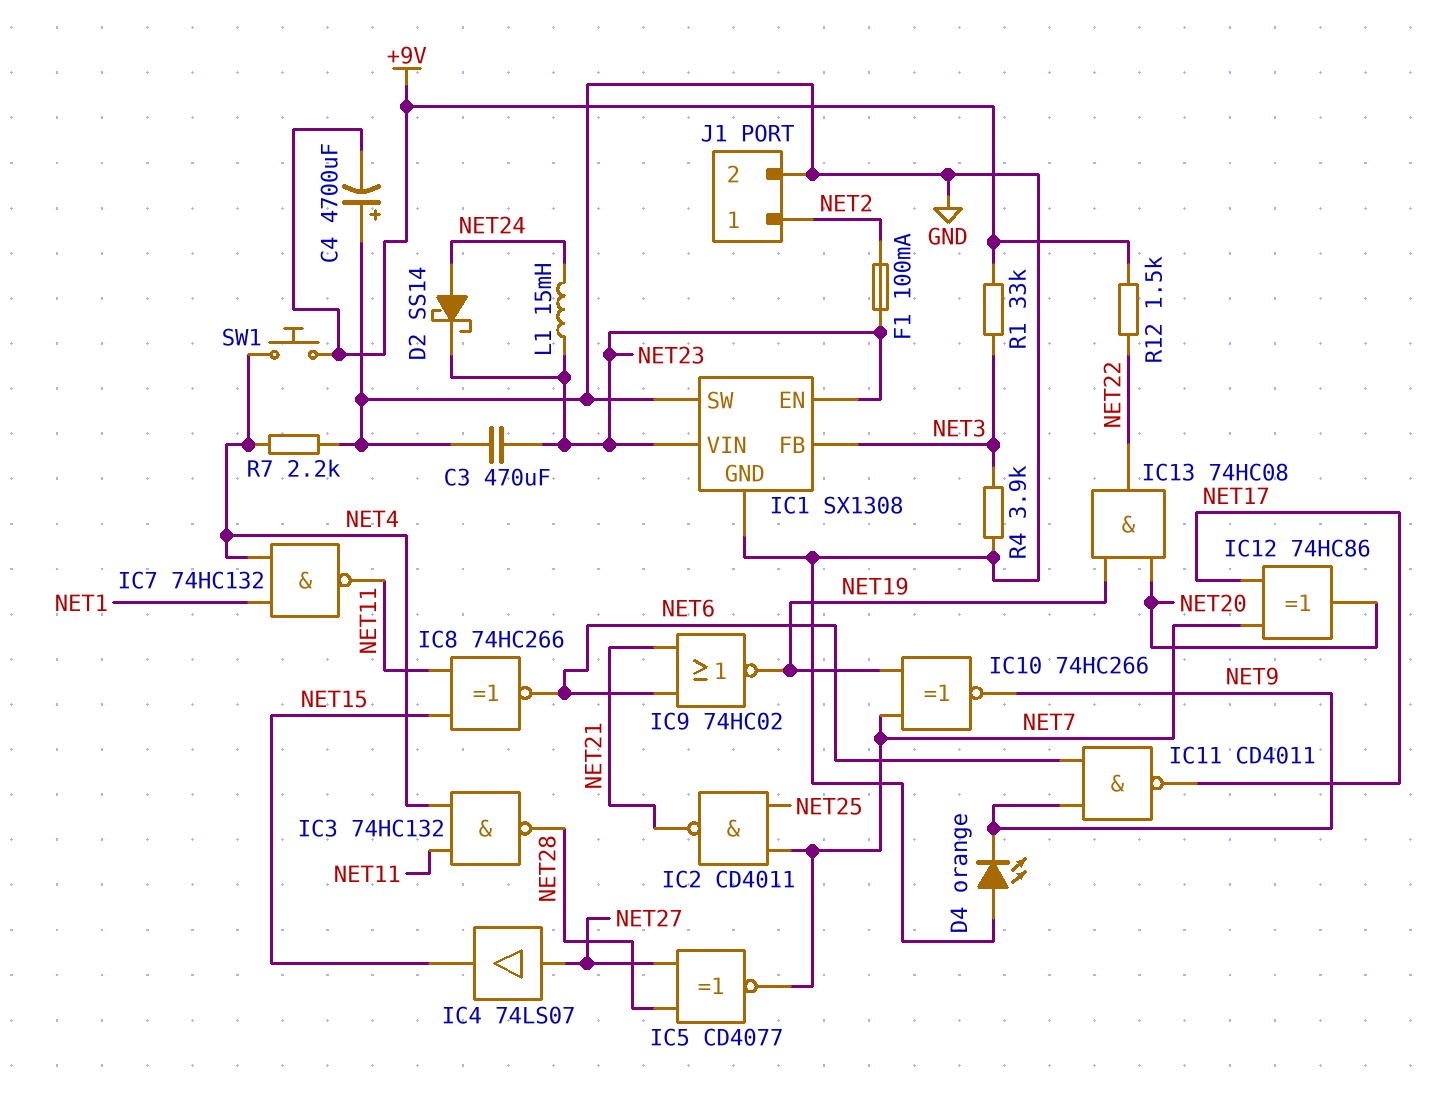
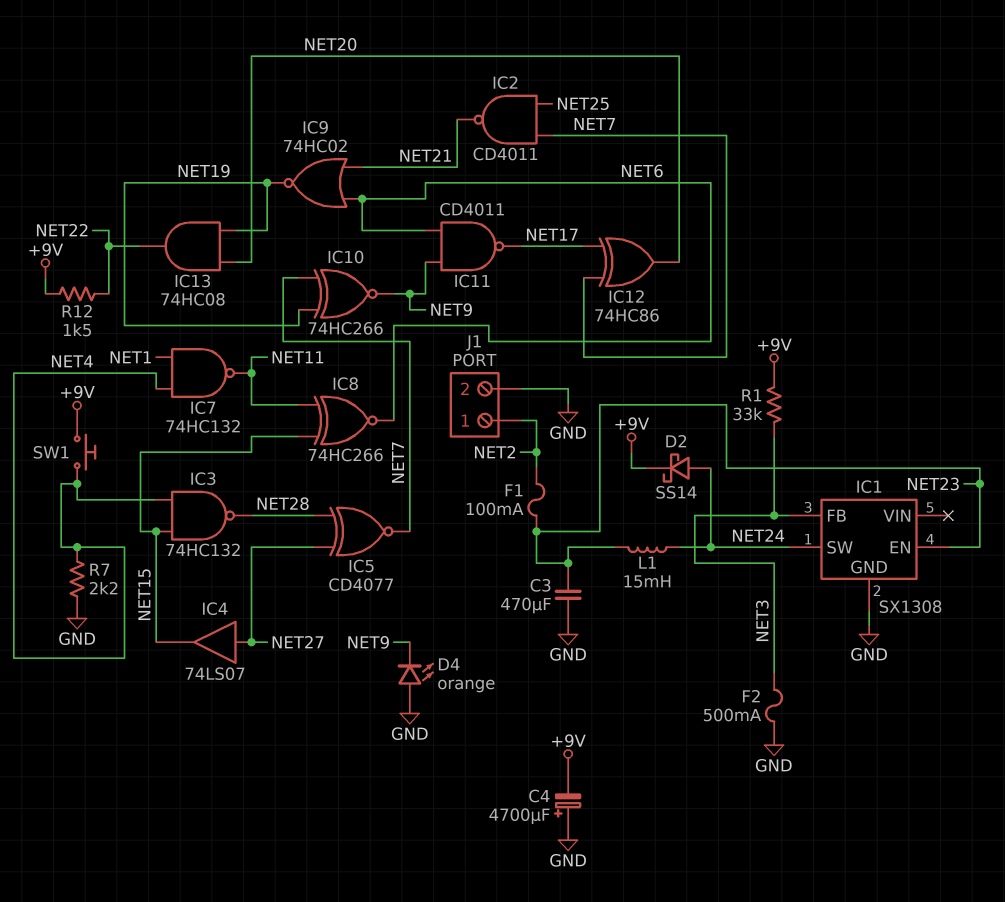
D2: schottky SS14 (A NET24, K NET23) -> schottky SS14 (A NET24, K +9V)
F2: none -> 500mA (GND, NET3)
IC1 pin SW: GND -> NET24
IC1 pin VIN: NET23 -> none
IC3: NAND 74HC132 (in NET4, in NET11, out NET28) -> NAND 74HC132 (in NET4, in NET15, out NET28)
R4: 3.9k (GND, NET3) -> none

